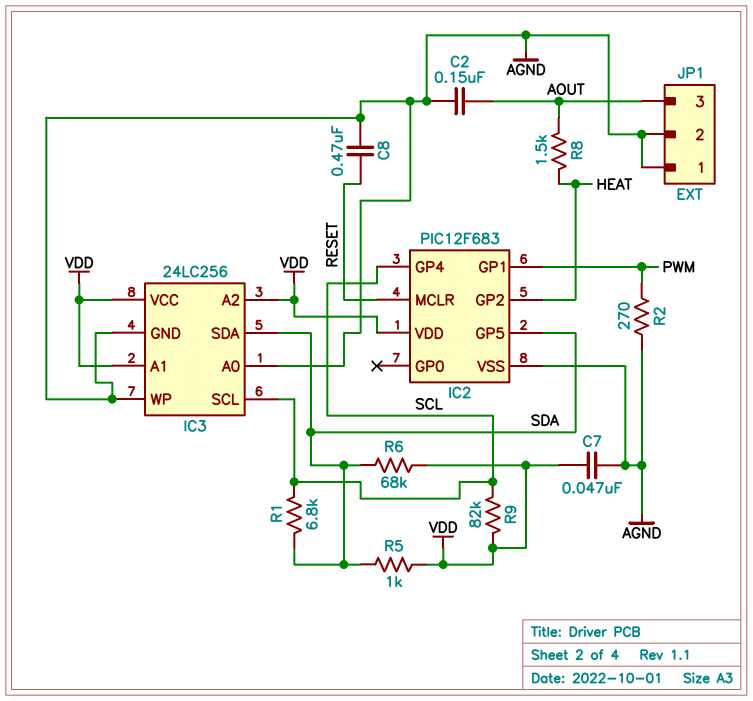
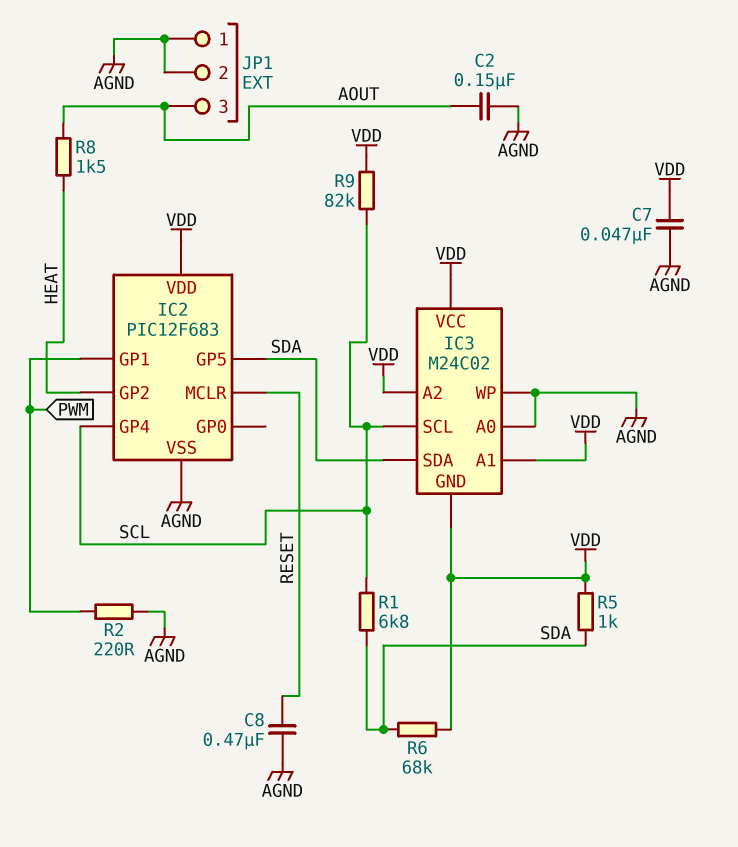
IC3: 24LC256 -> M24C02
IC3 pin GND: AGND -> VDD
R2: 270 (AGND, PWM) -> 220 (AGND, PWM)

